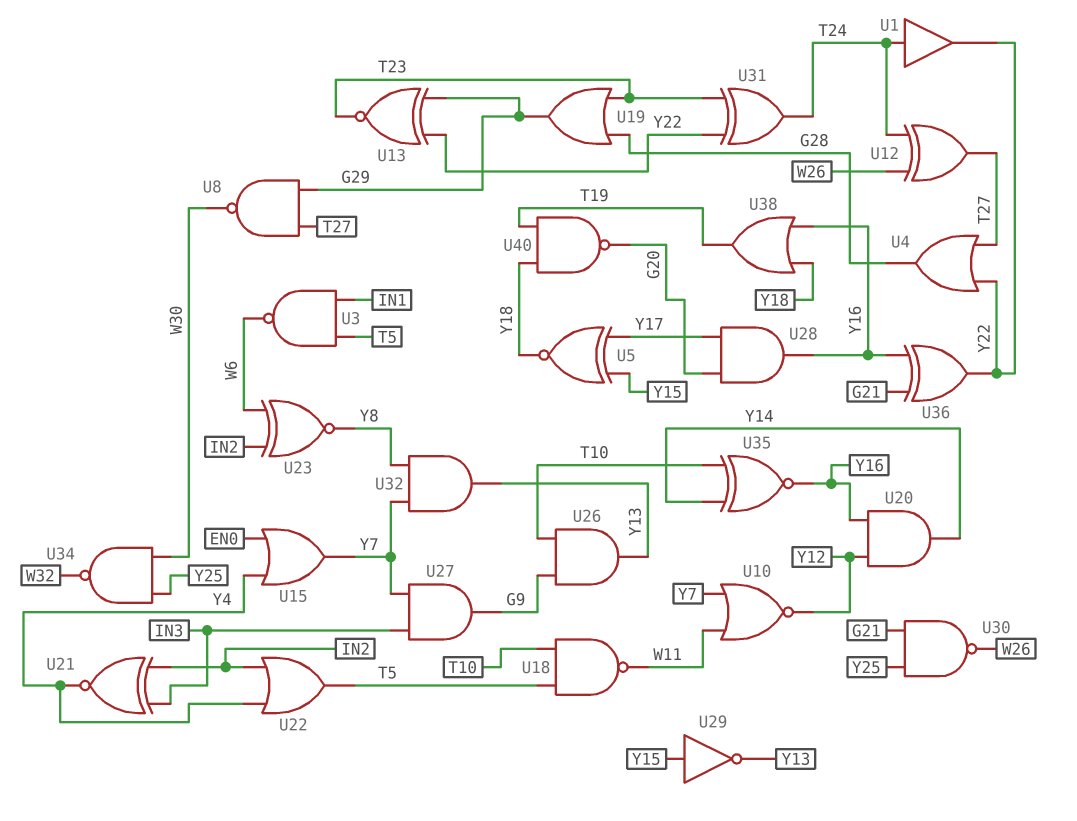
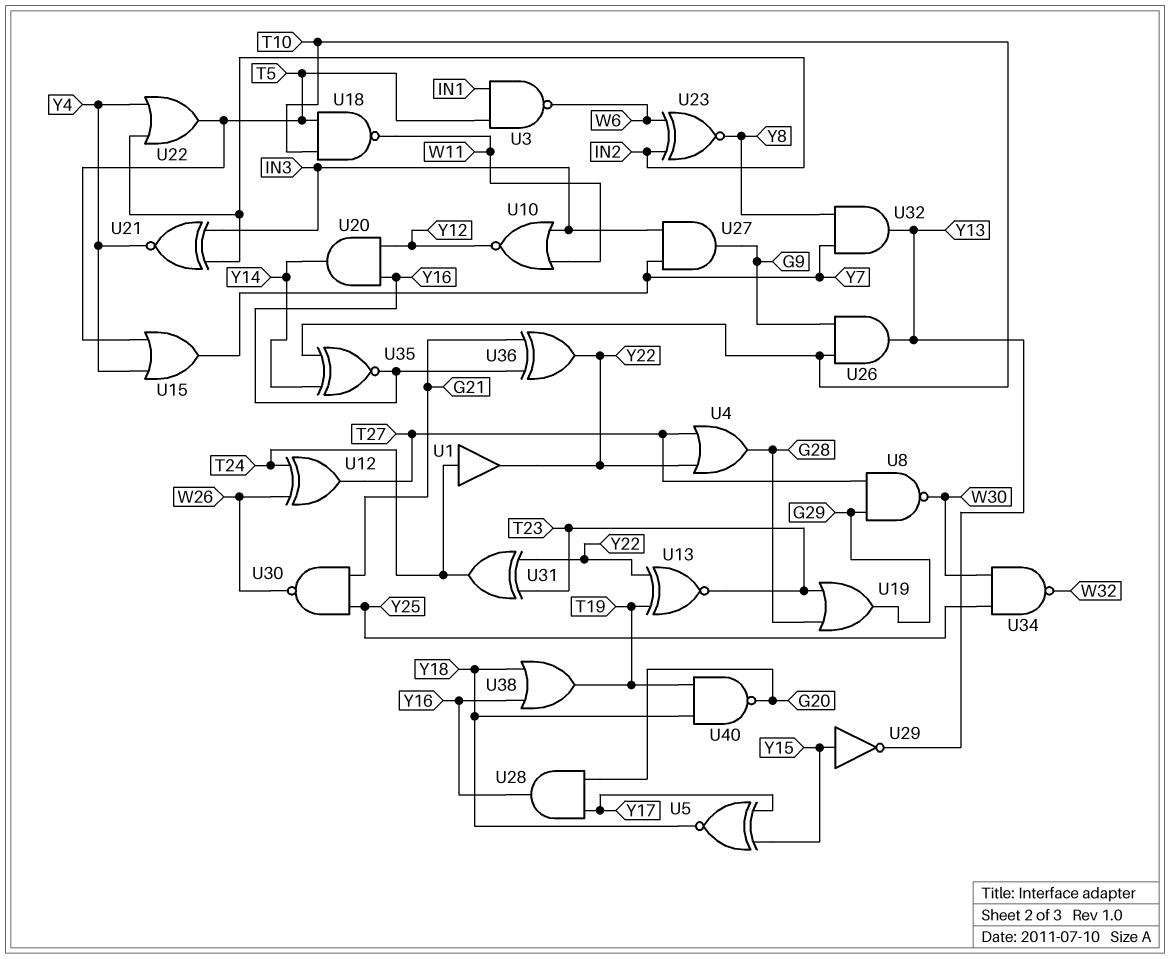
U10: NOR (in W11, in Y7, out Y12) -> NOR (in IN3, in W11, out Y12)
U13: XNOR (in G29, in Y22, out T23) -> XNOR (in T19, in Y22, out T23)
U15: OR (in EN0, in Y4, out Y7) -> OR (in T5, in Y4, out Y7)

